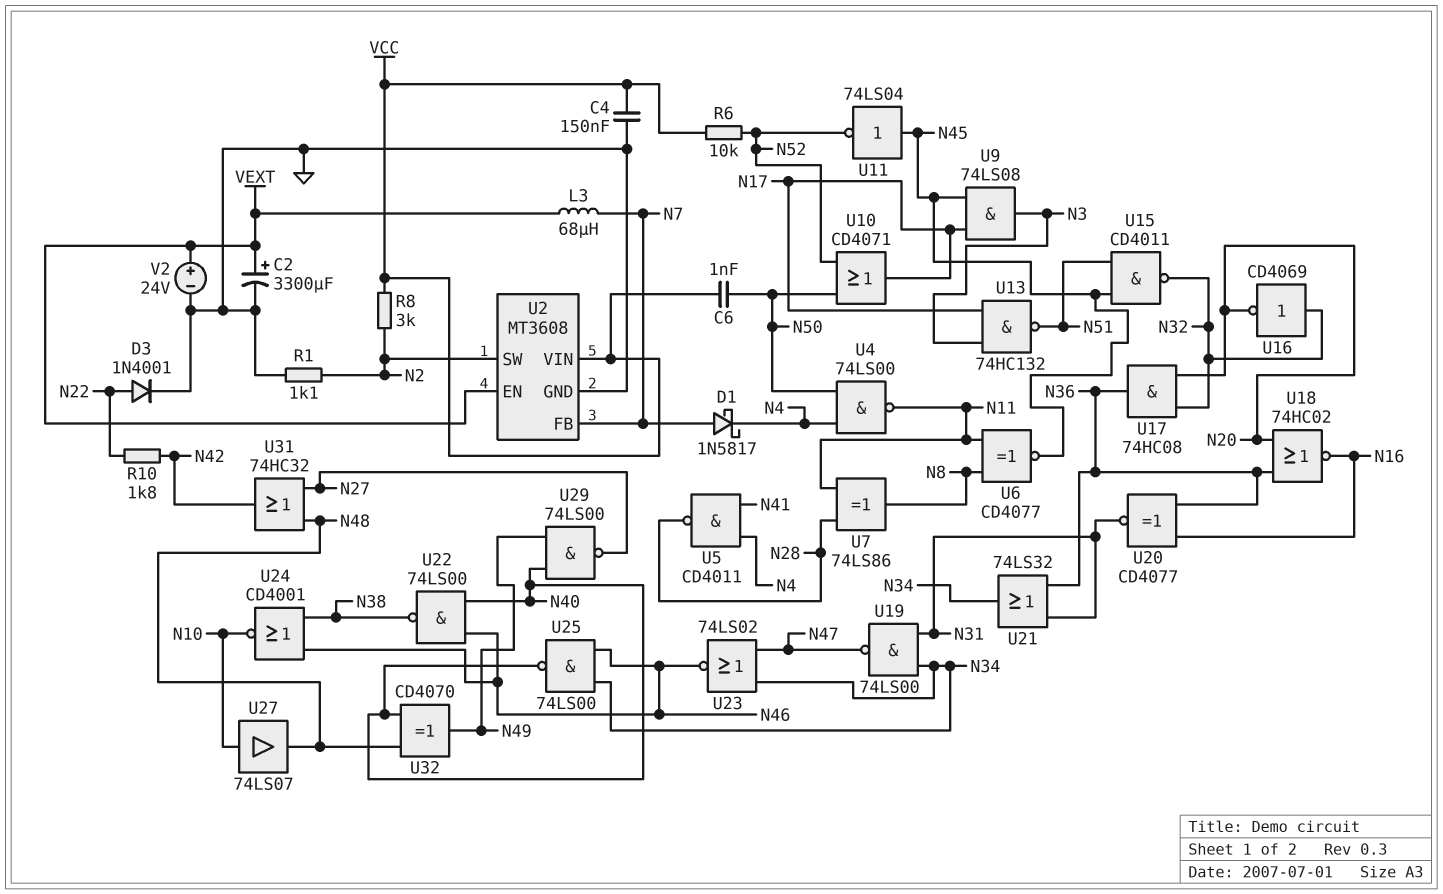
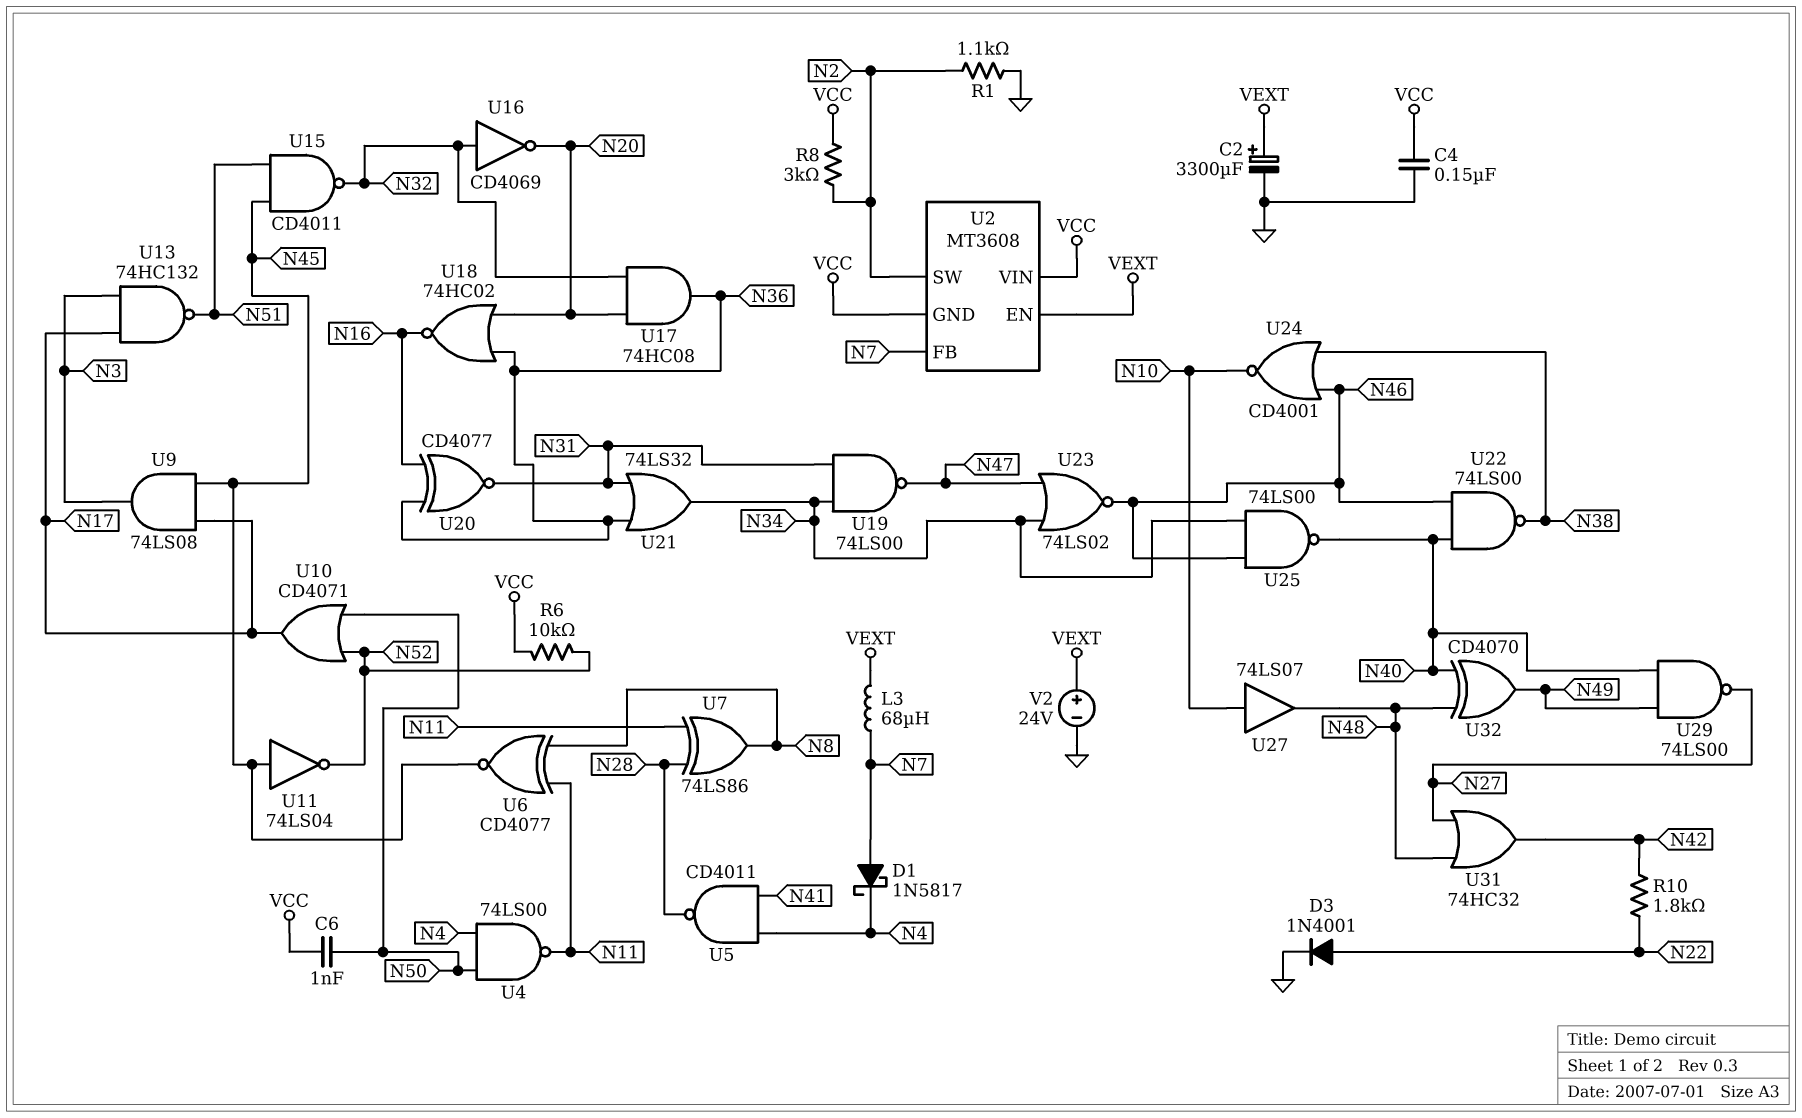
U2 pin GND: GND -> VCC

